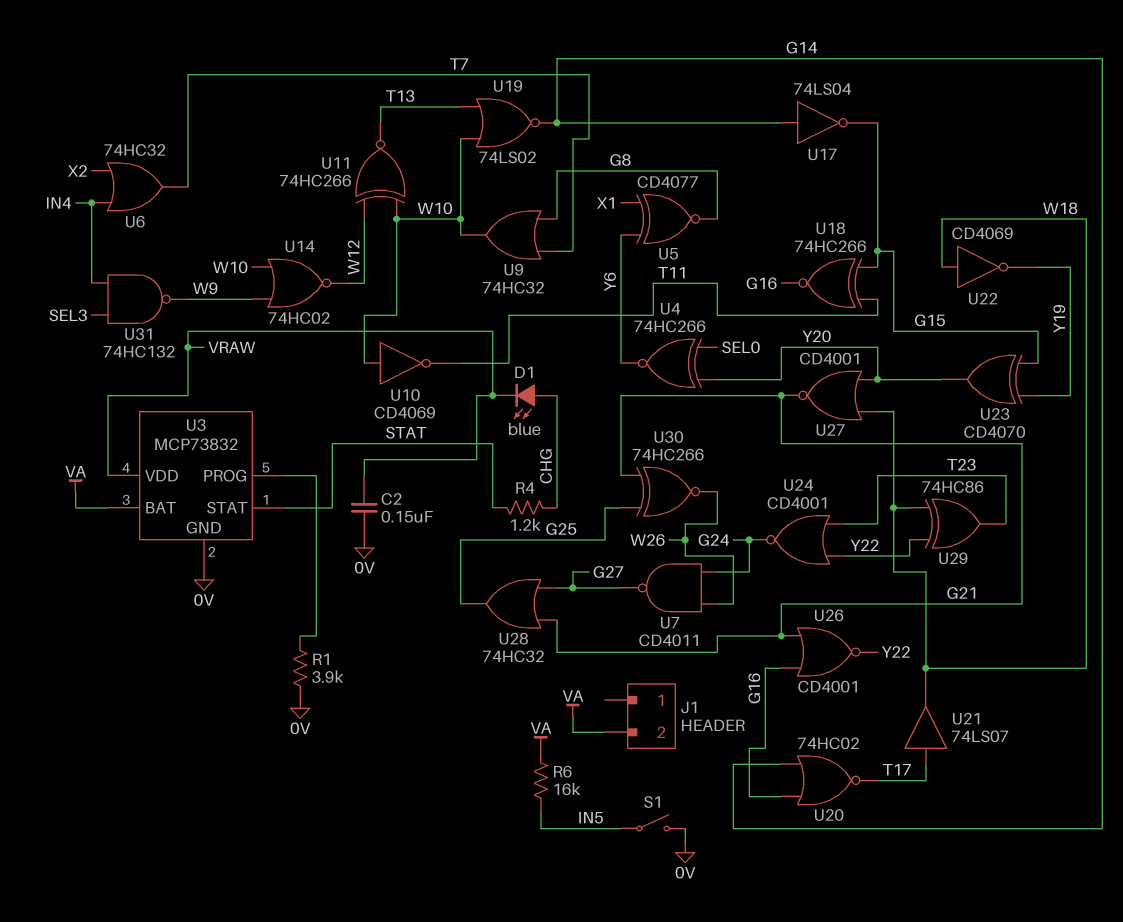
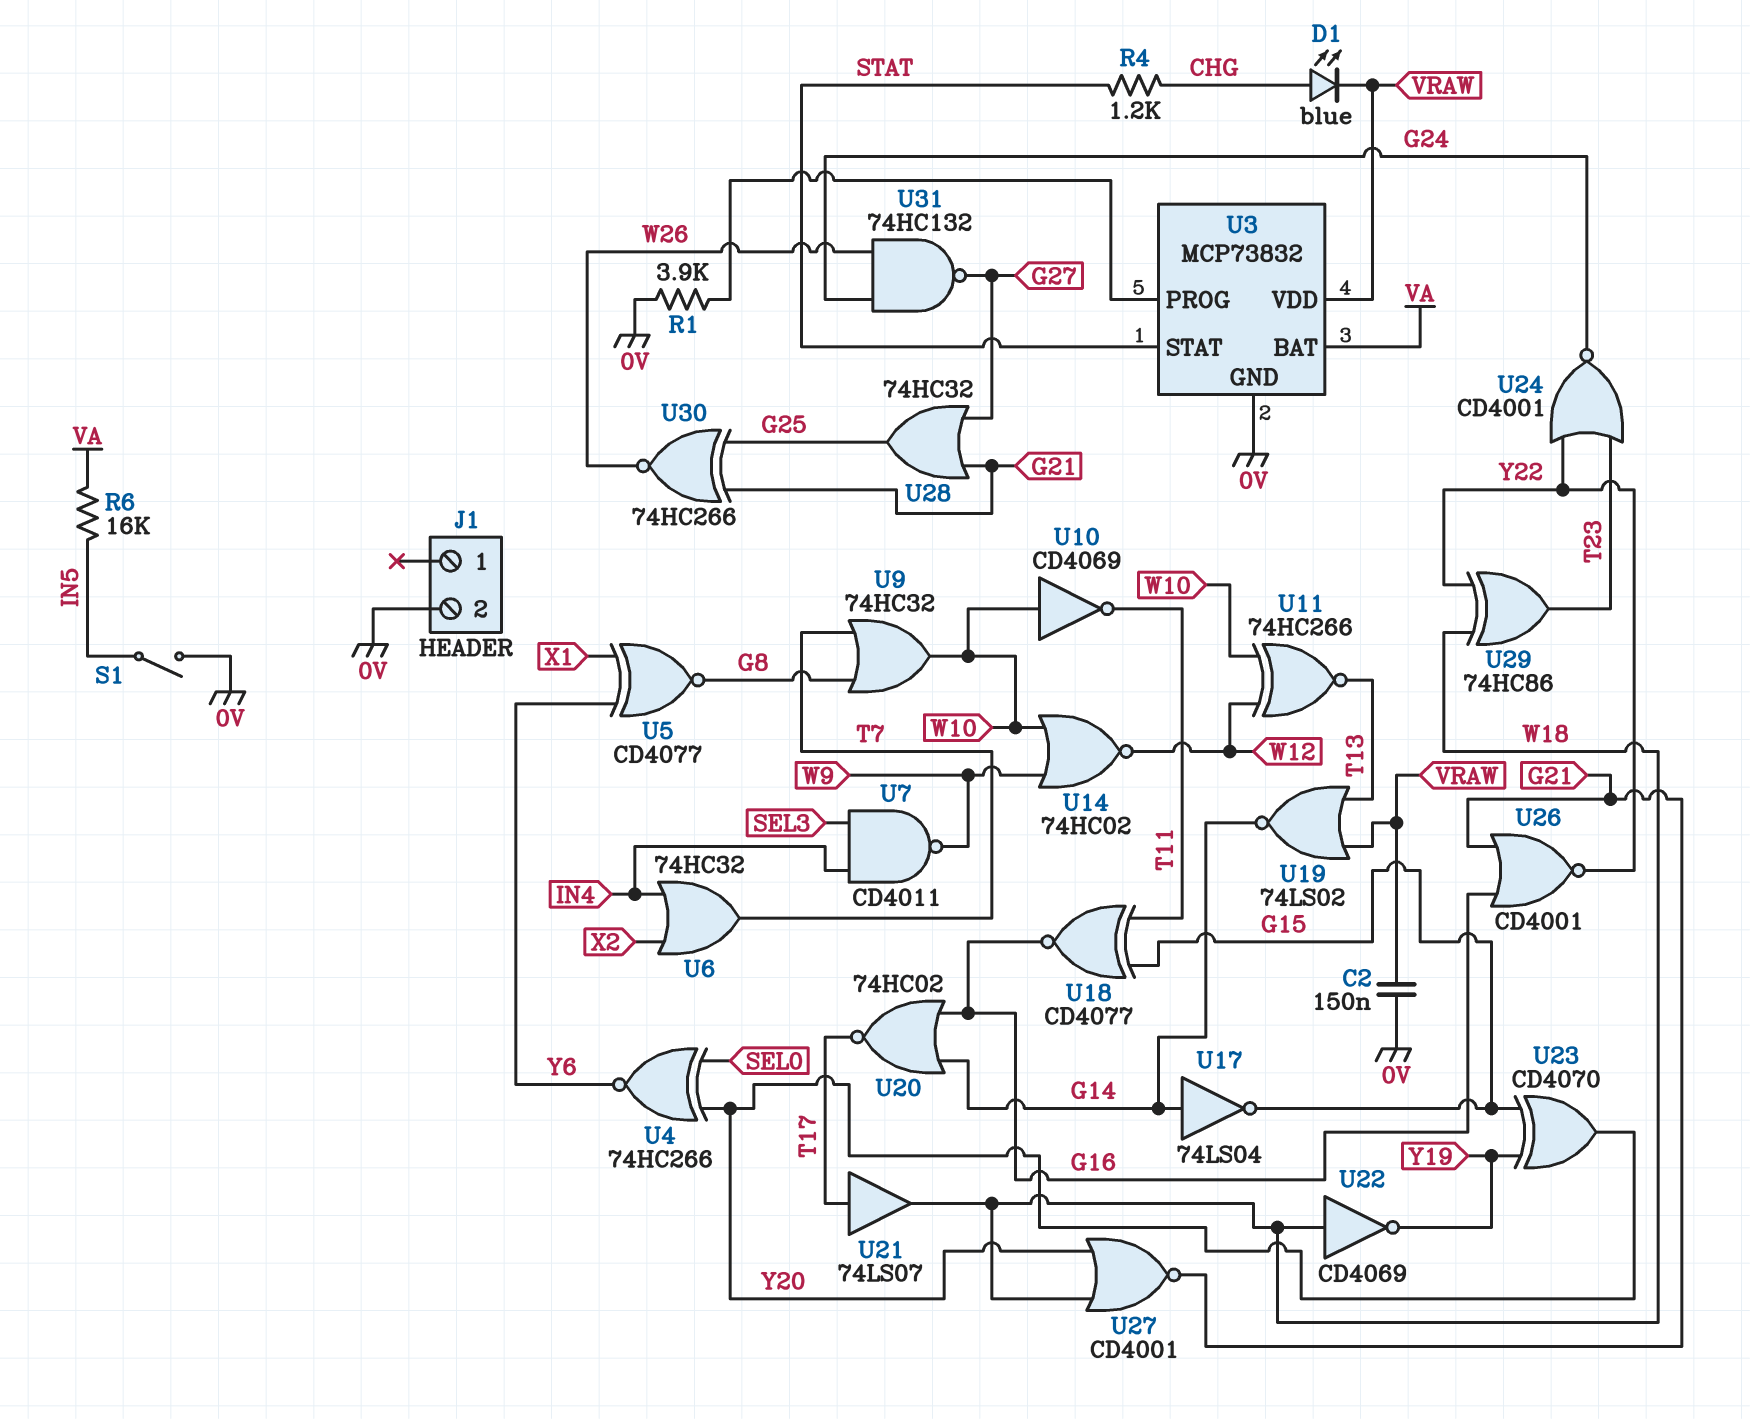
J1 pin 2: VA -> 0V
U7: NAND CD4011 (in G24, in W26, out G27) -> NAND CD4011 (in IN4, in SEL3, out W9)
U18: XNOR 74HC266 (in G15, in T11, out G16) -> XNOR CD4077 (in G15, in T11, out G16)
U19: NOR 74LS02 (in T13, in W10, out G14) -> NOR 74LS02 (in T13, in VRAW, out G14)
U31: NAND 74HC132 (in IN4, in SEL3, out W9) -> NAND 74HC132 (in G24, in W26, out G27)

